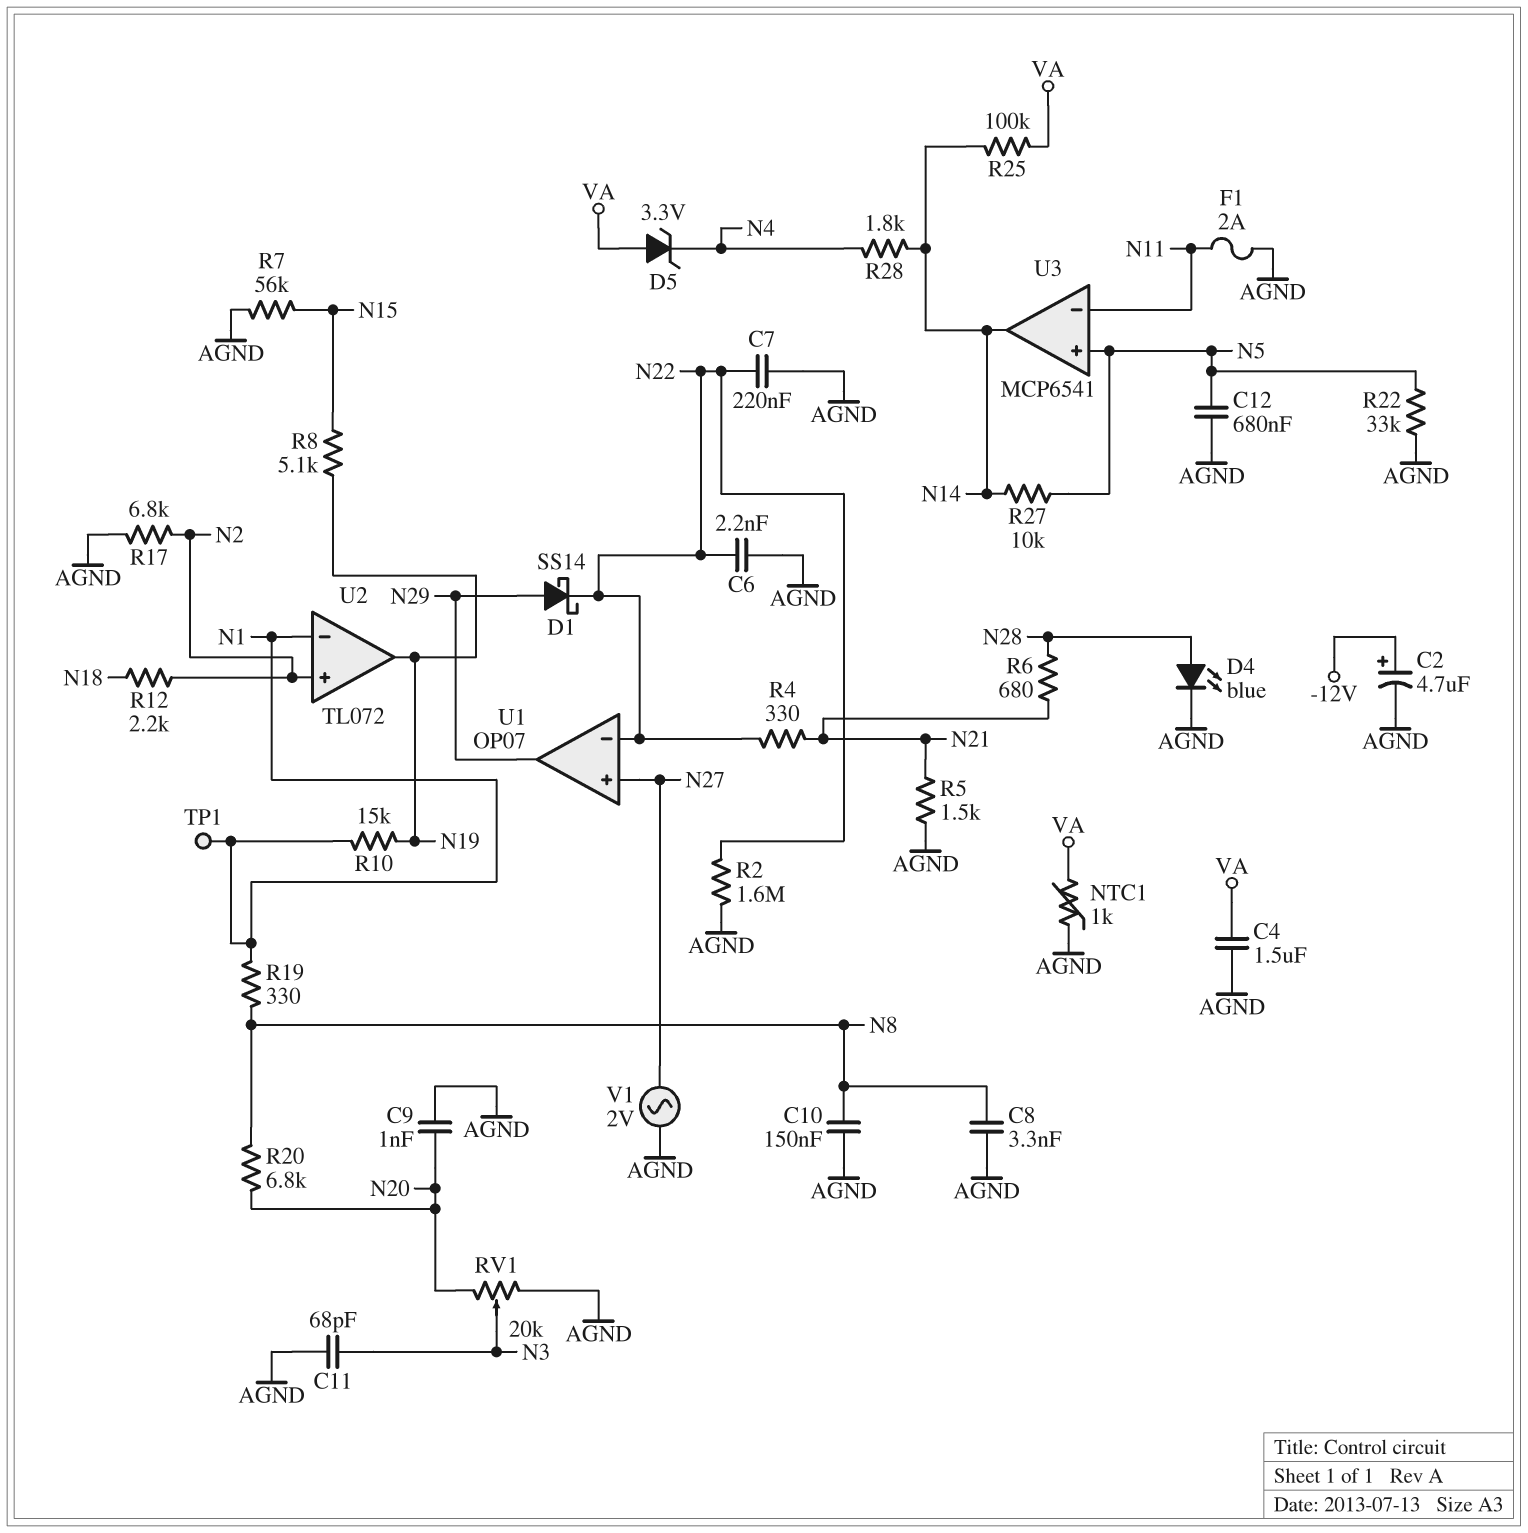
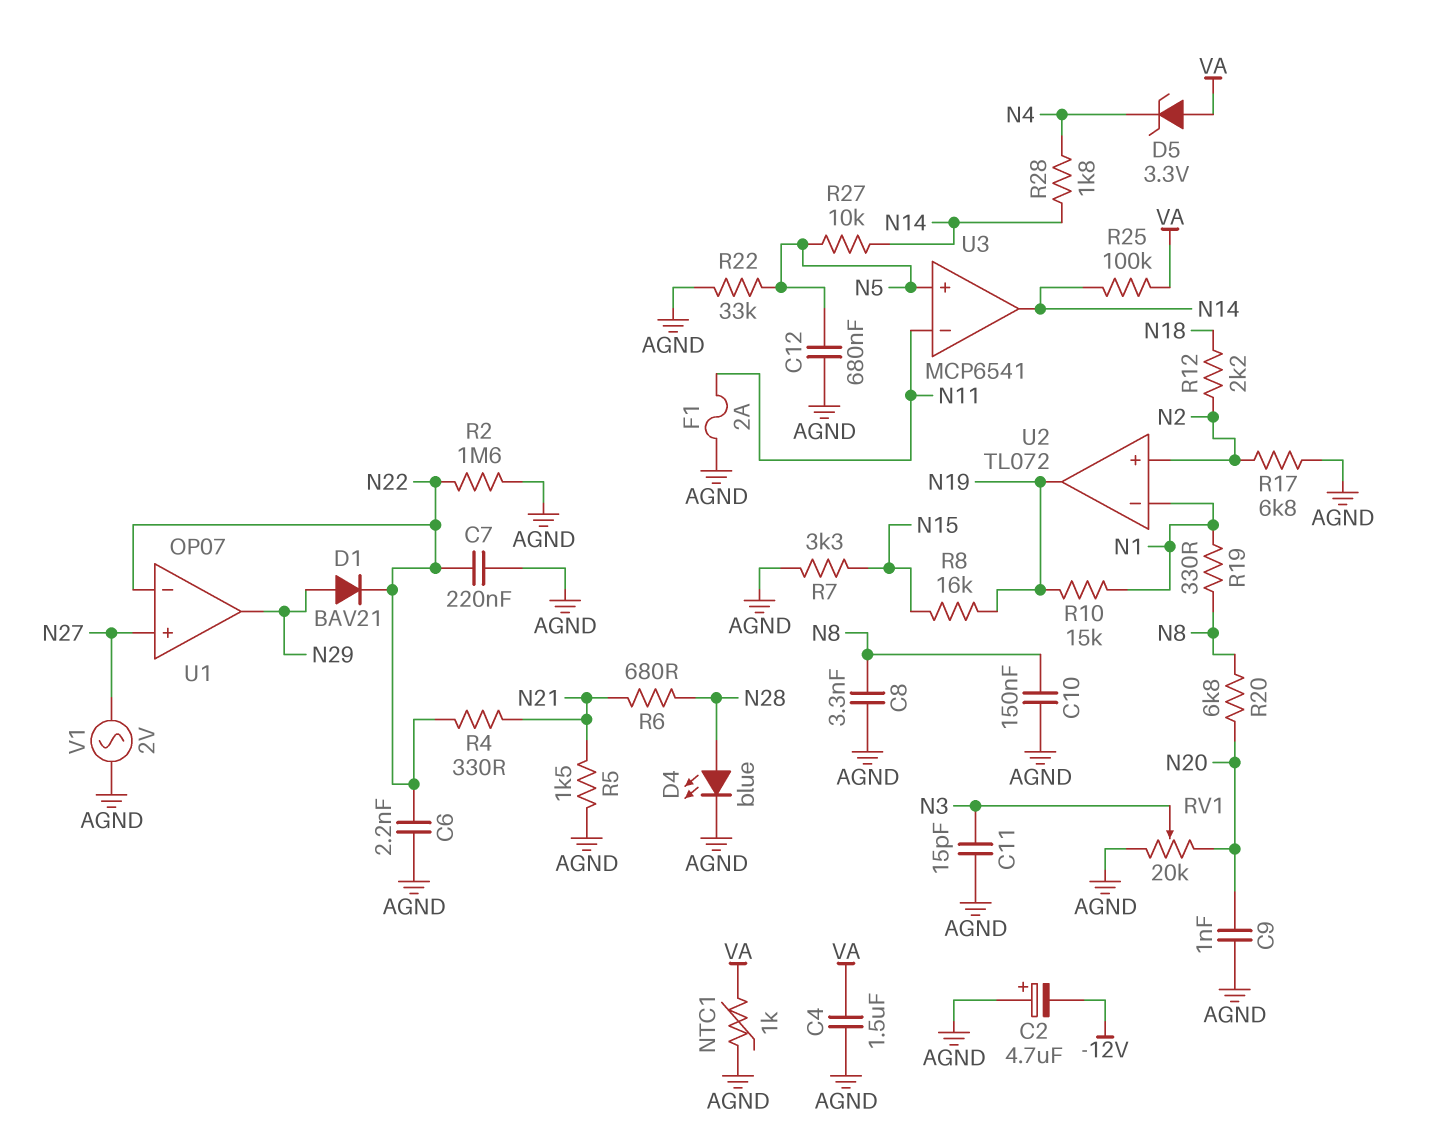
C2: 4.7uF (plus -12V, minus AGND) -> 4.7uF (plus AGND, minus -12V)
C11: 68pF (AGND, N3) -> 15pF (AGND, N3)
D1: schottky SS14 (A N29, K N22) -> diode BAV21 (A N29, K N22)
R7: 56k (AGND, N15) -> 3.3k (AGND, N15)
R8: 5.1k (N15, N19) -> 16k (N15, N19)
TP1: test point (N1) -> none

